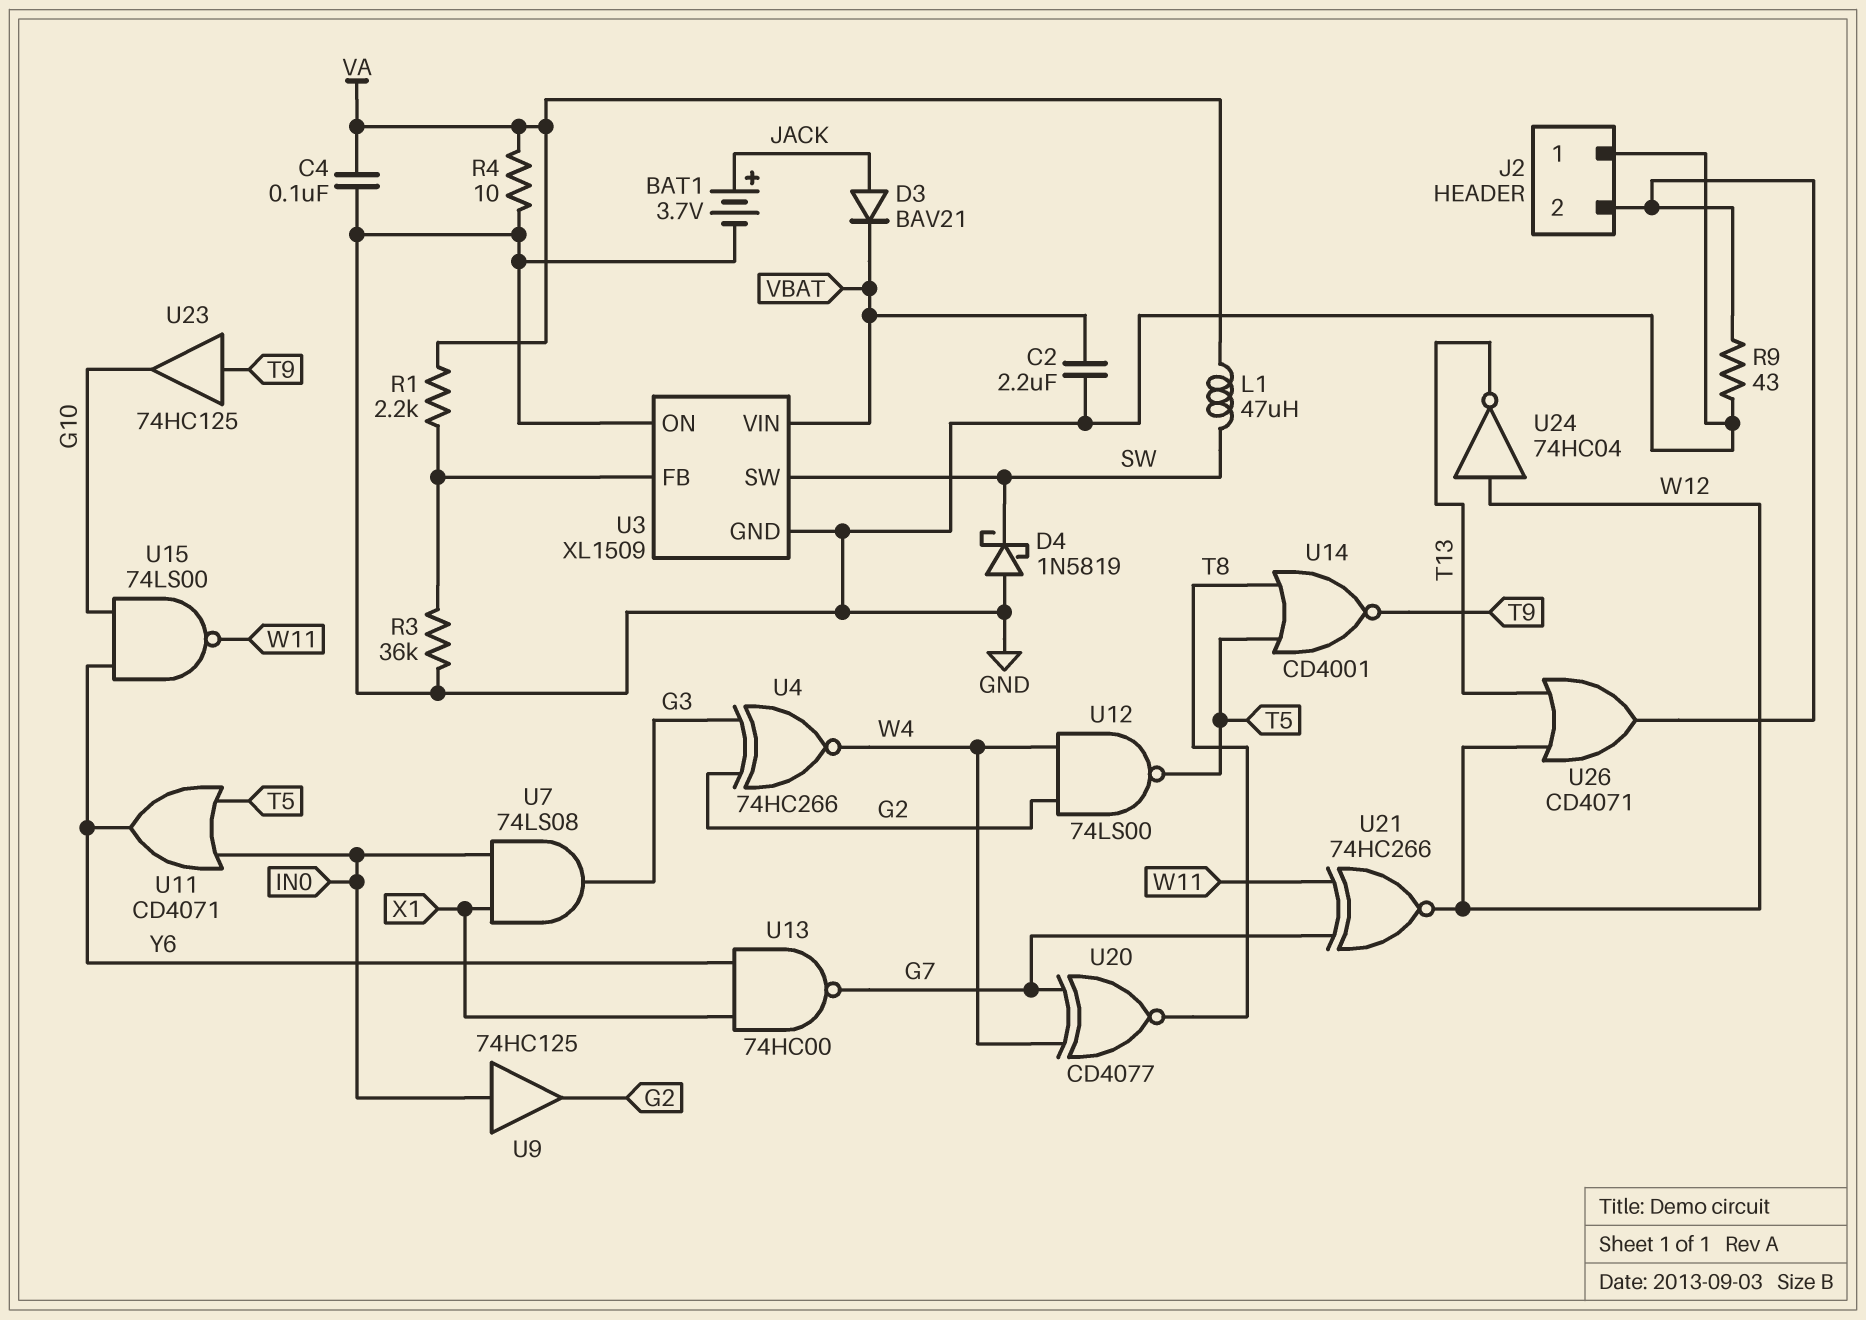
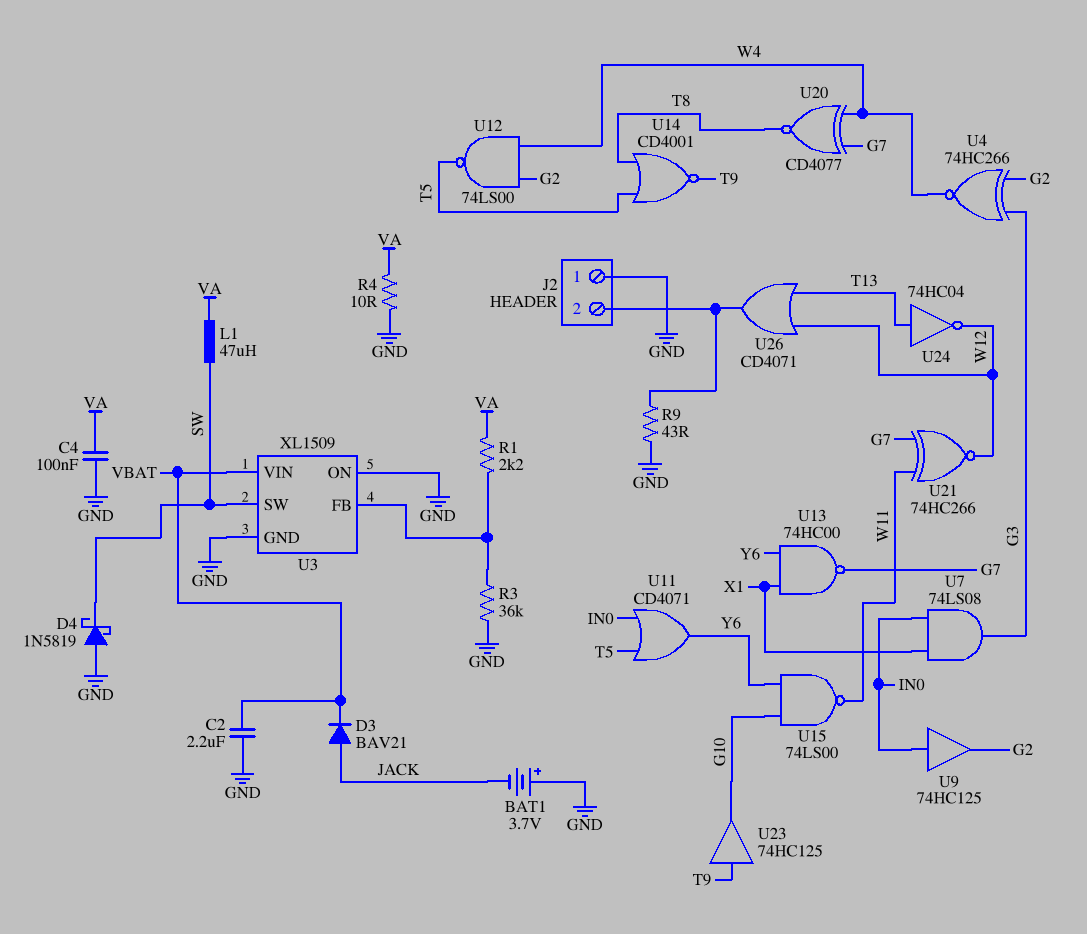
BAT1: 3.7V (plus JACK, minus GND) -> 3.7V (plus GND, minus JACK)
U24: NOT 74HC04 (in W12, out T13) -> NOT 74HC04 (in T13, out W12)

